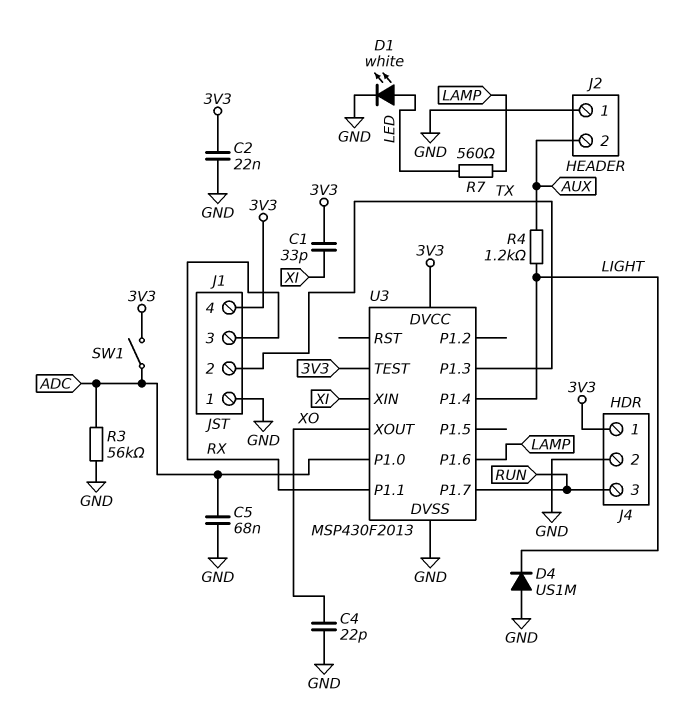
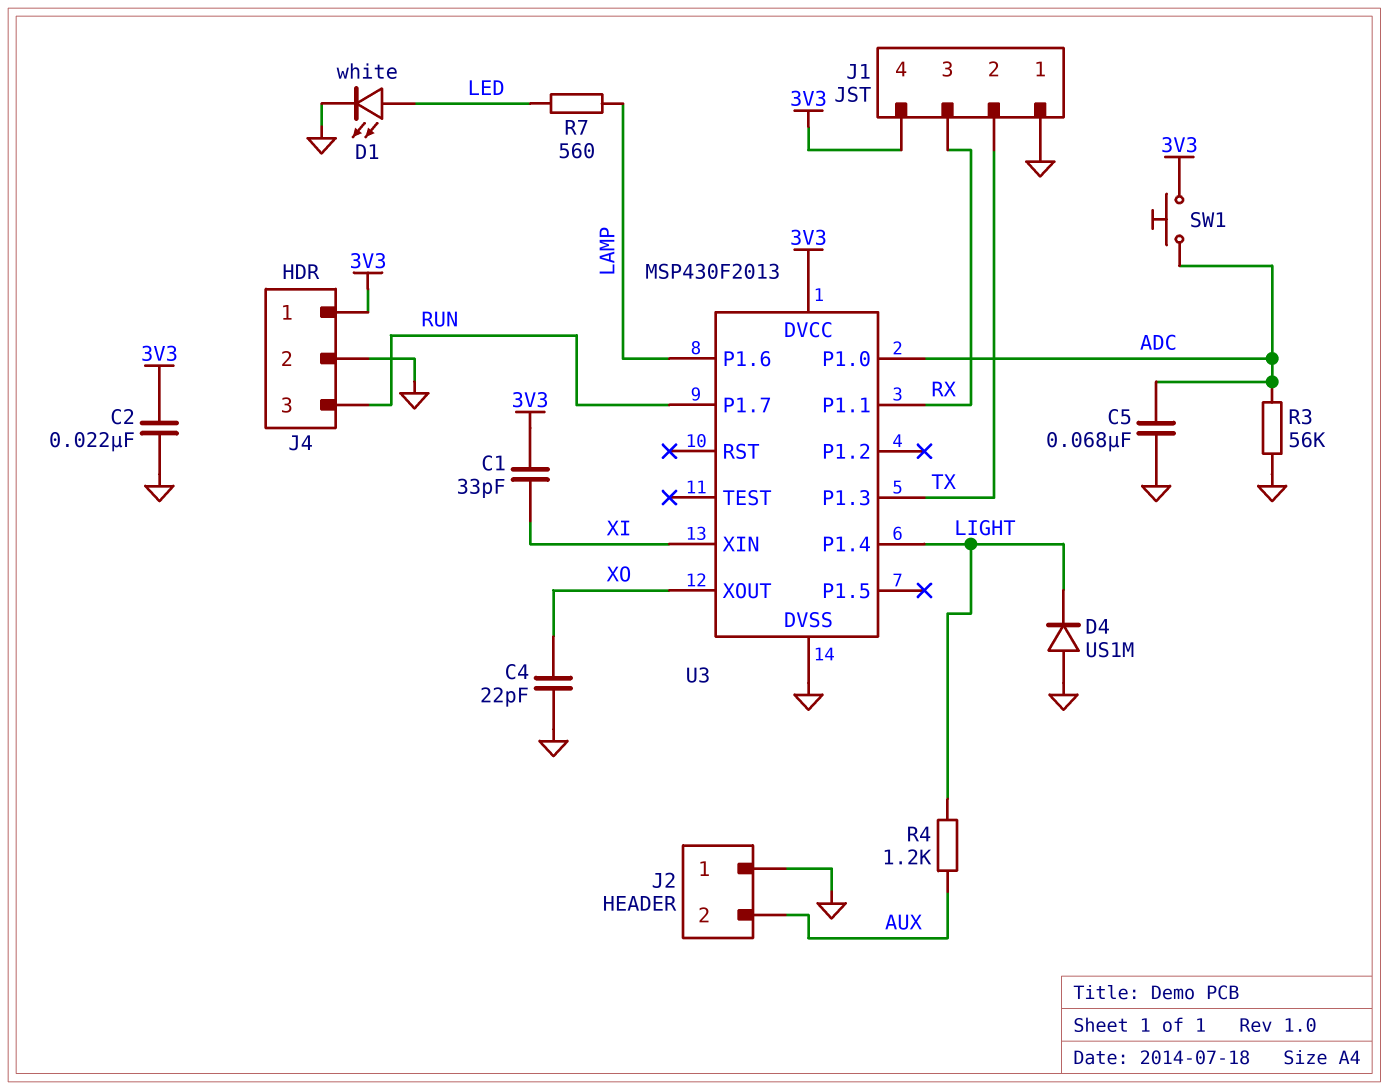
SW1: switch (3V3, ADC) -> button (3V3, ADC)
U3 pin TEST: 3V3 -> none

